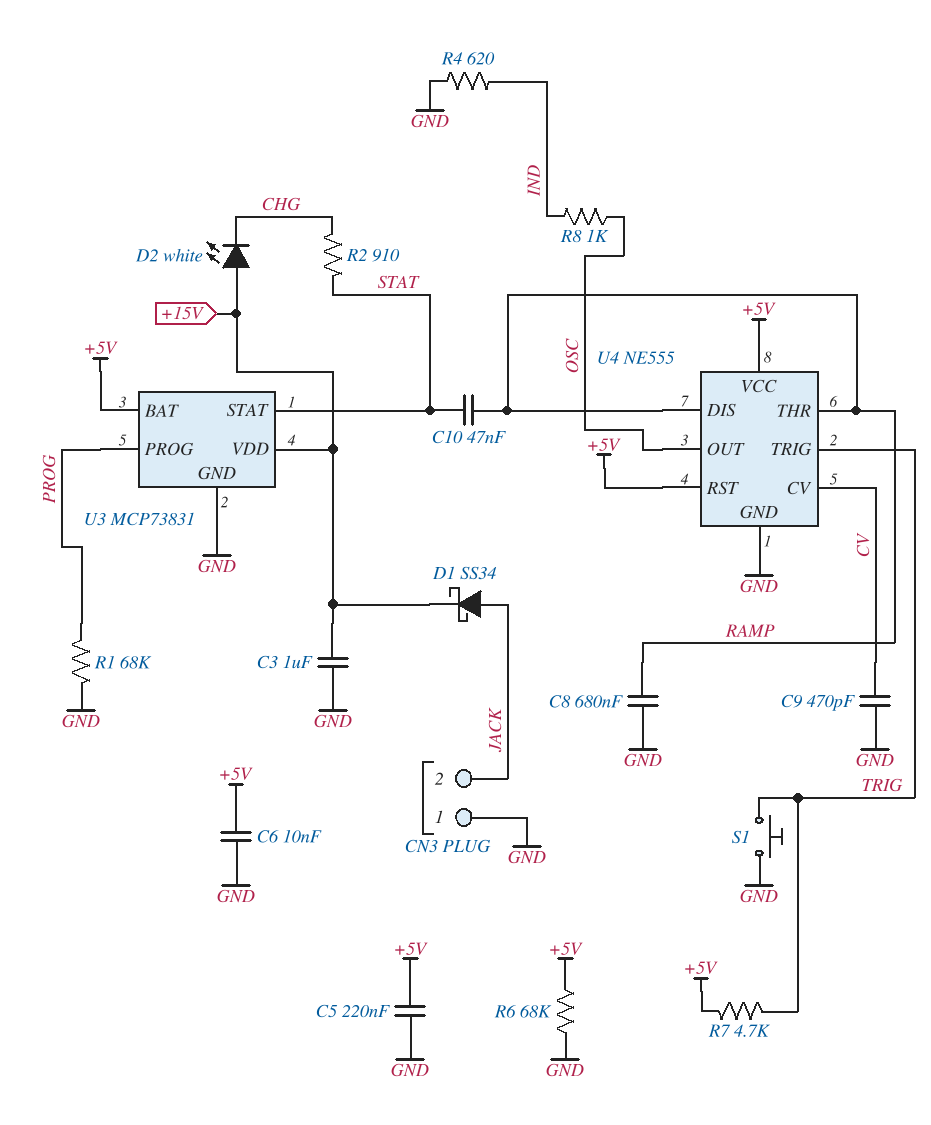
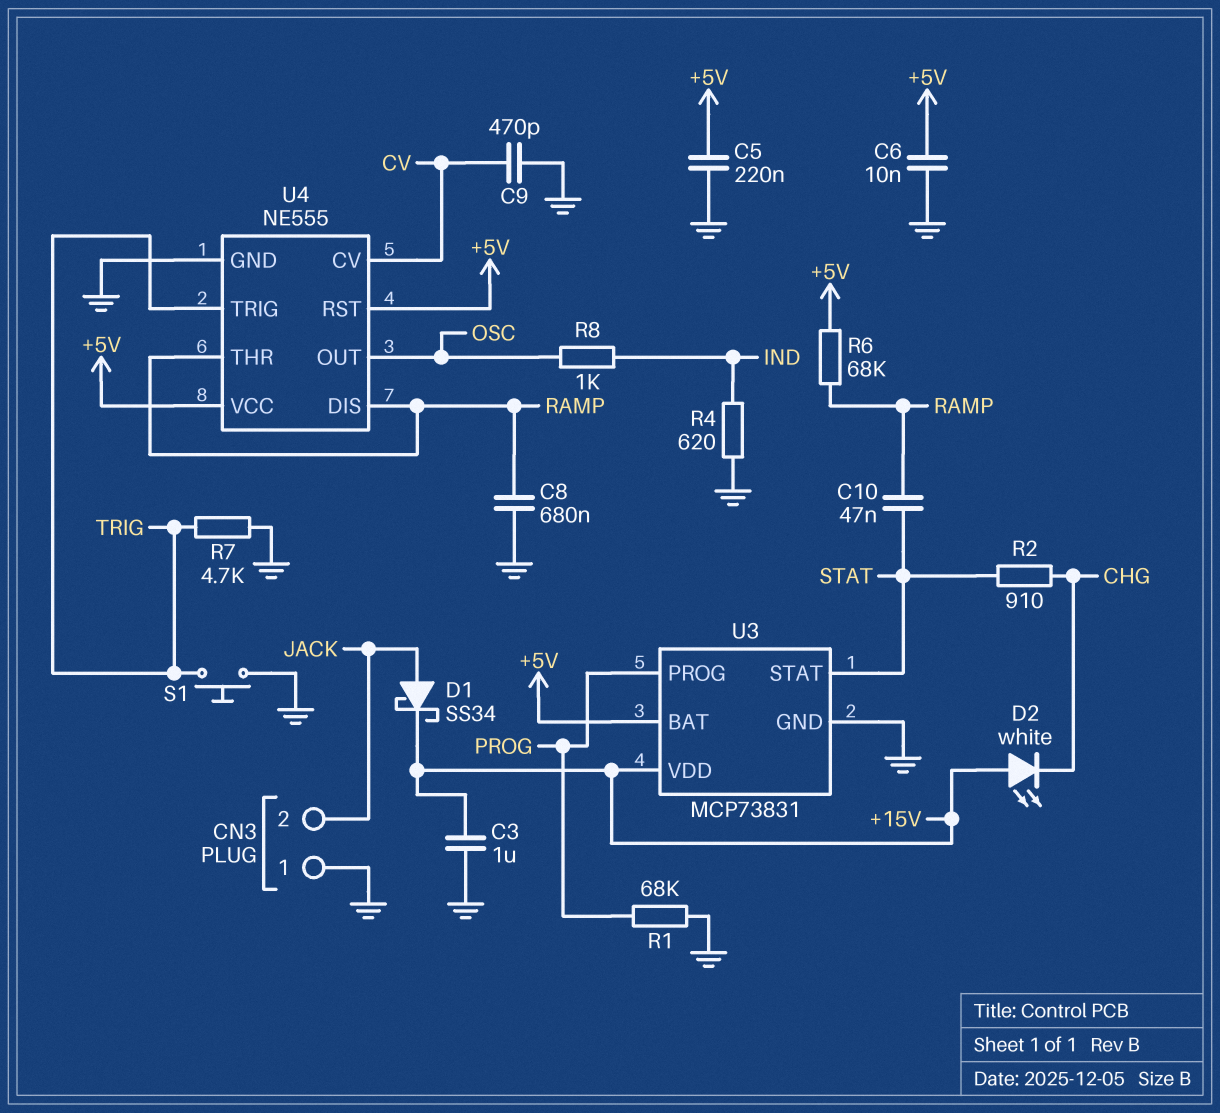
R6: 68k (+5V, GND) -> 68k (+5V, RAMP)
R7: 4.7k (+5V, TRIG) -> 4.7k (GND, TRIG)

